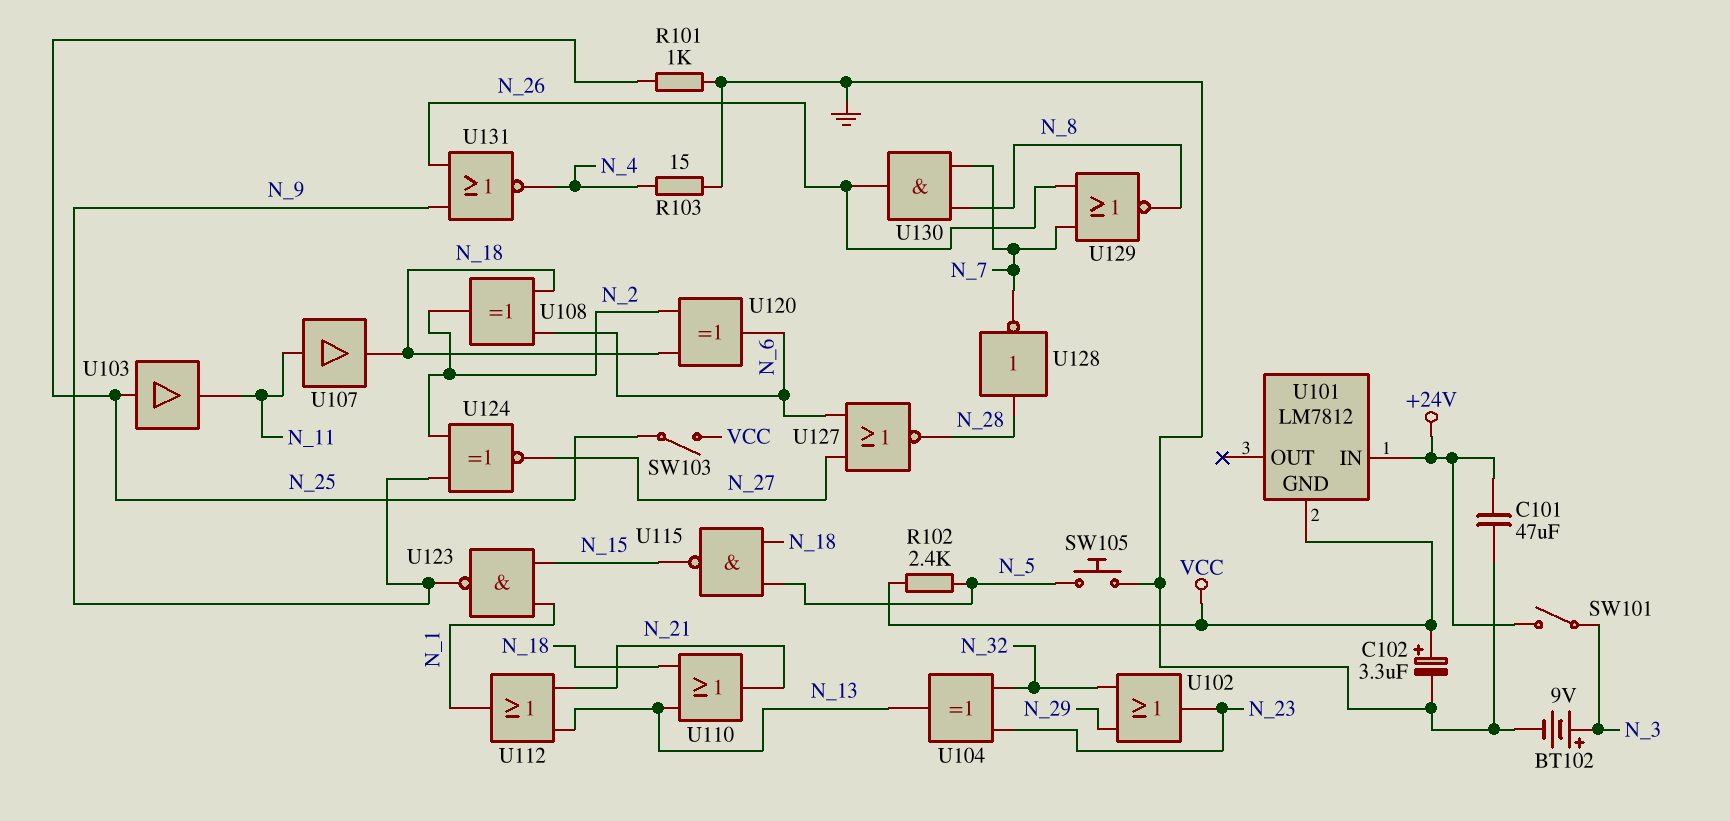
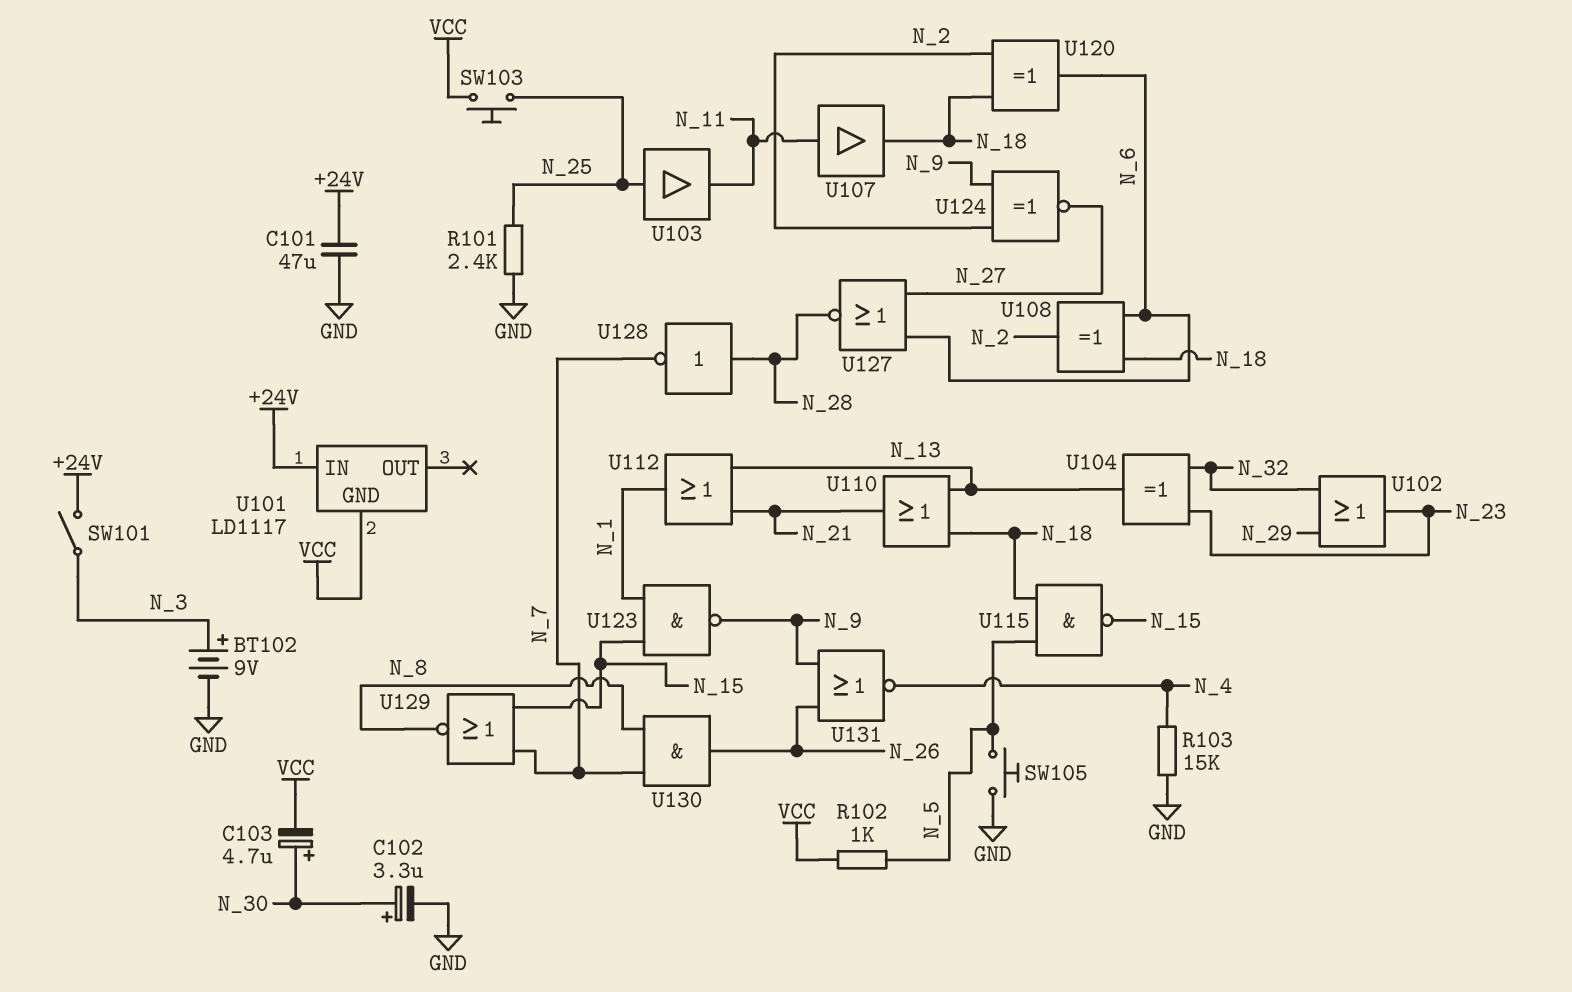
C102: 3.3uF (plus VCC, minus GND) -> 3.3uF (plus N_30, minus GND)
C103: none -> 4.7uF (plus N_30, minus VCC)
R101: 1k (GND, N_25) -> 2.4k (GND, N_25)
R102: 2.4k (N_5, VCC) -> 1k (N_5, VCC)
R103: 15 (GND, N_4) -> 15k (GND, N_4)
SW103: switch (N_25, VCC) -> button (N_25, VCC)
U101: LM7812 -> LD1117
U129: NOR (in N_7, in N_26, out N_8) -> NOR (in N_7, in N_15, out N_8)

